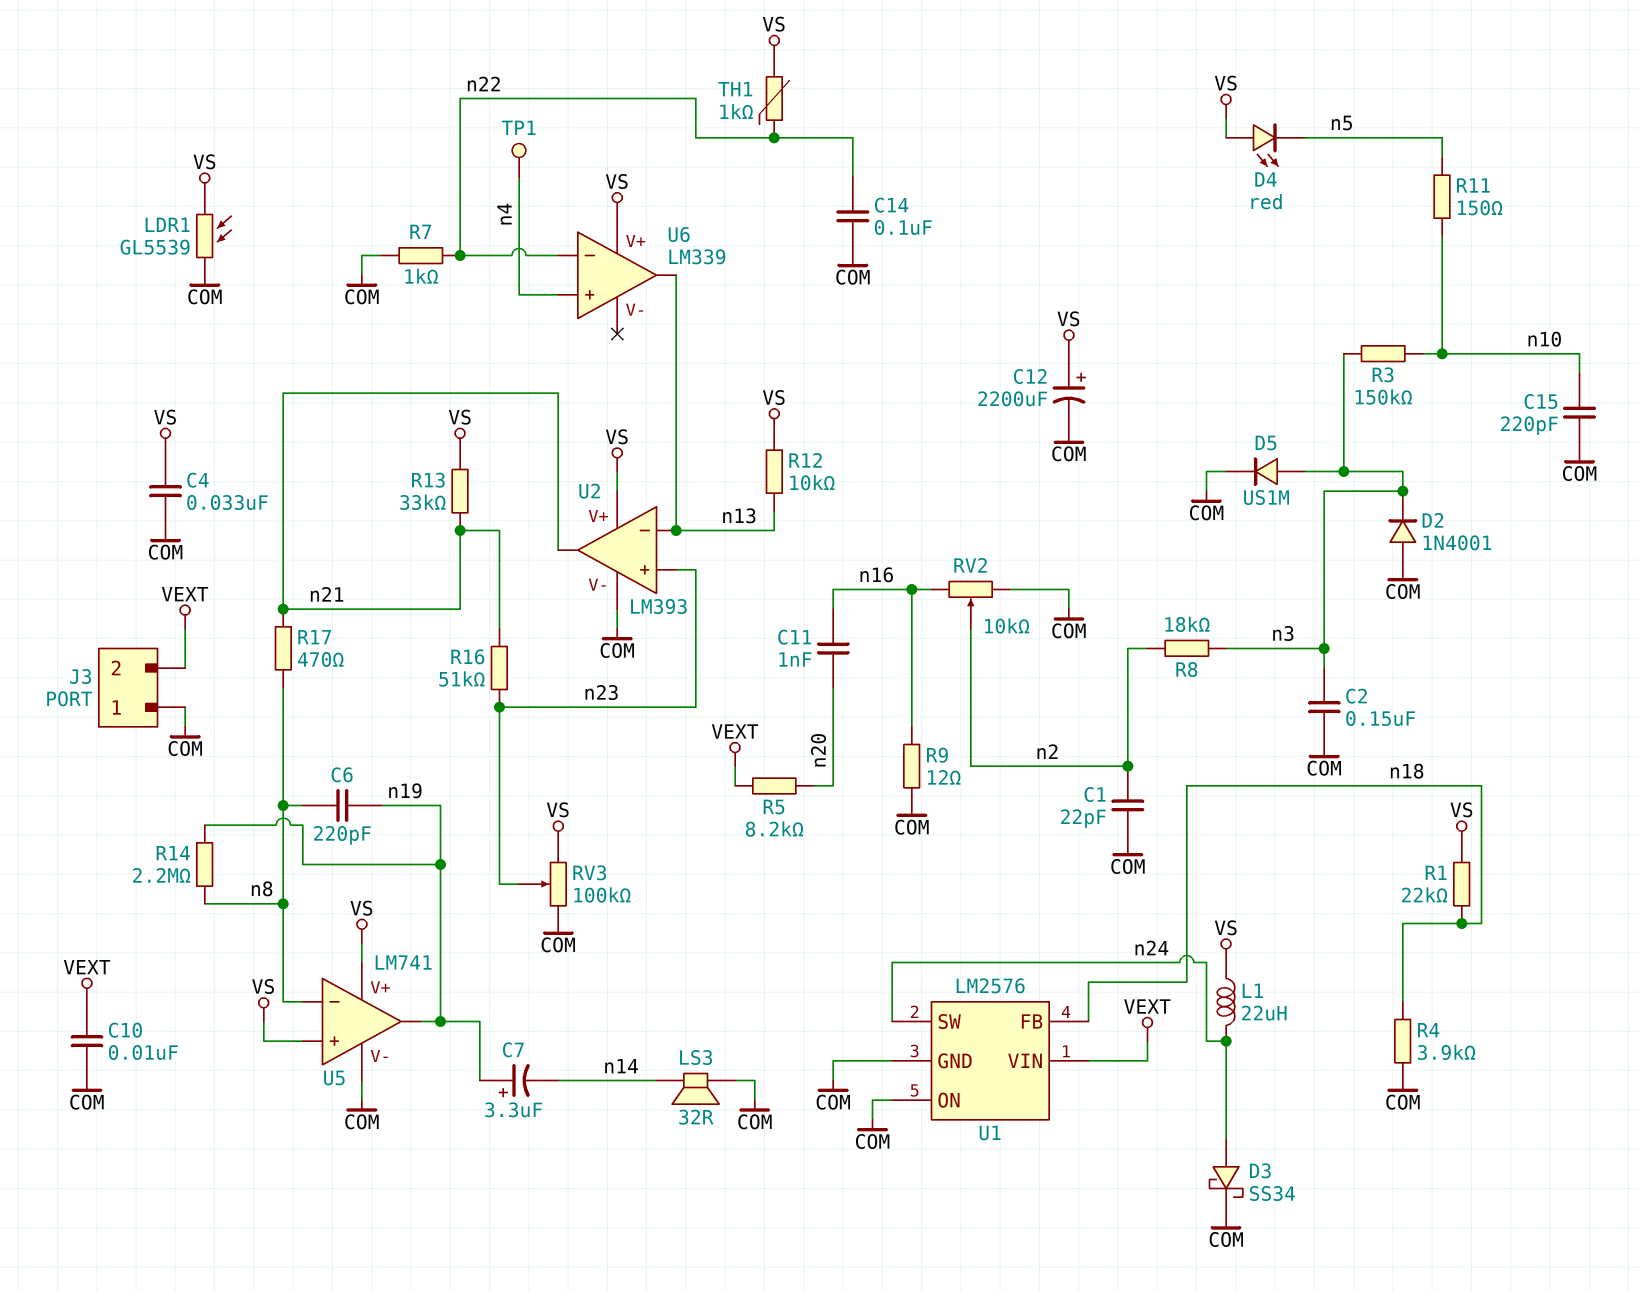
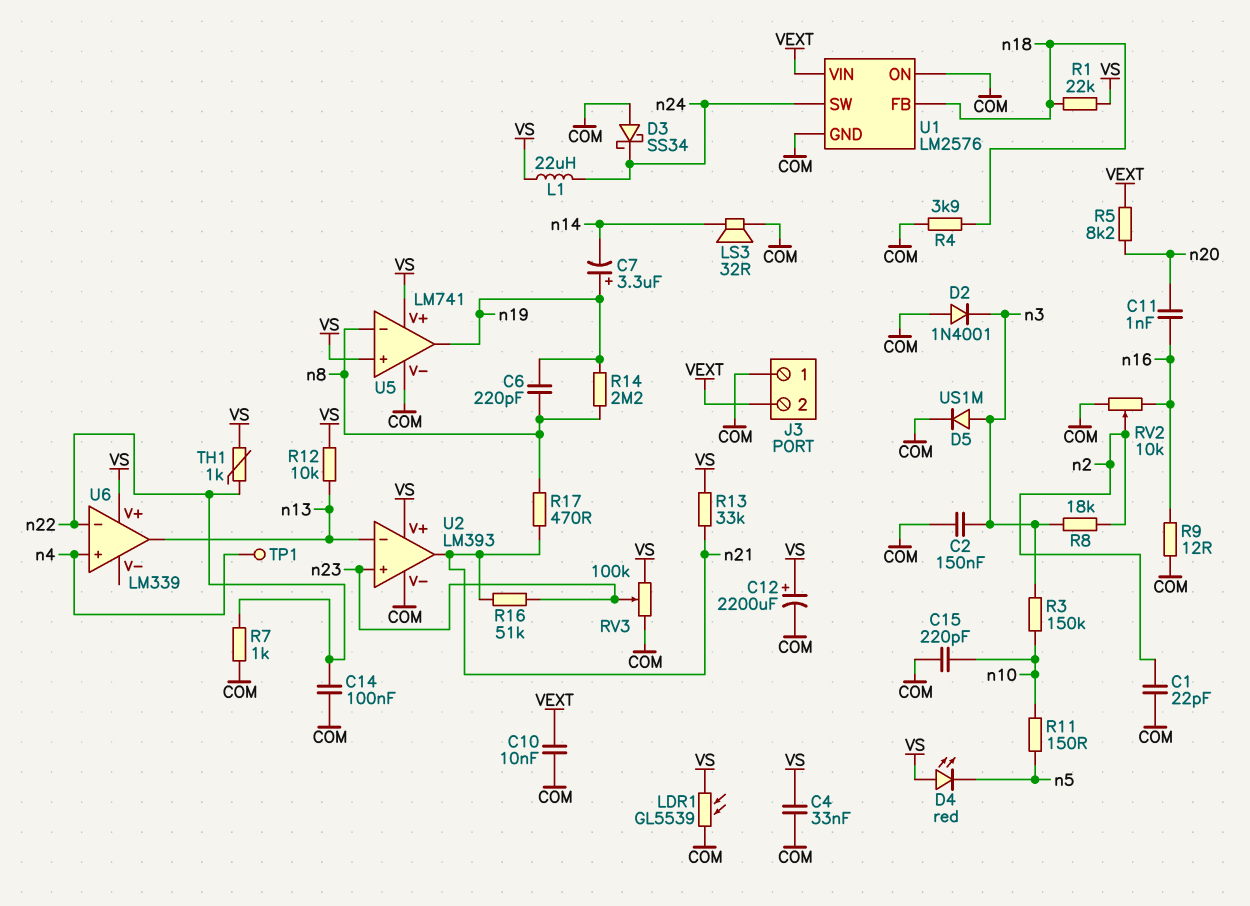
D3: schottky SS34 (A n24, K COM) -> schottky SS34 (A COM, K n24)

